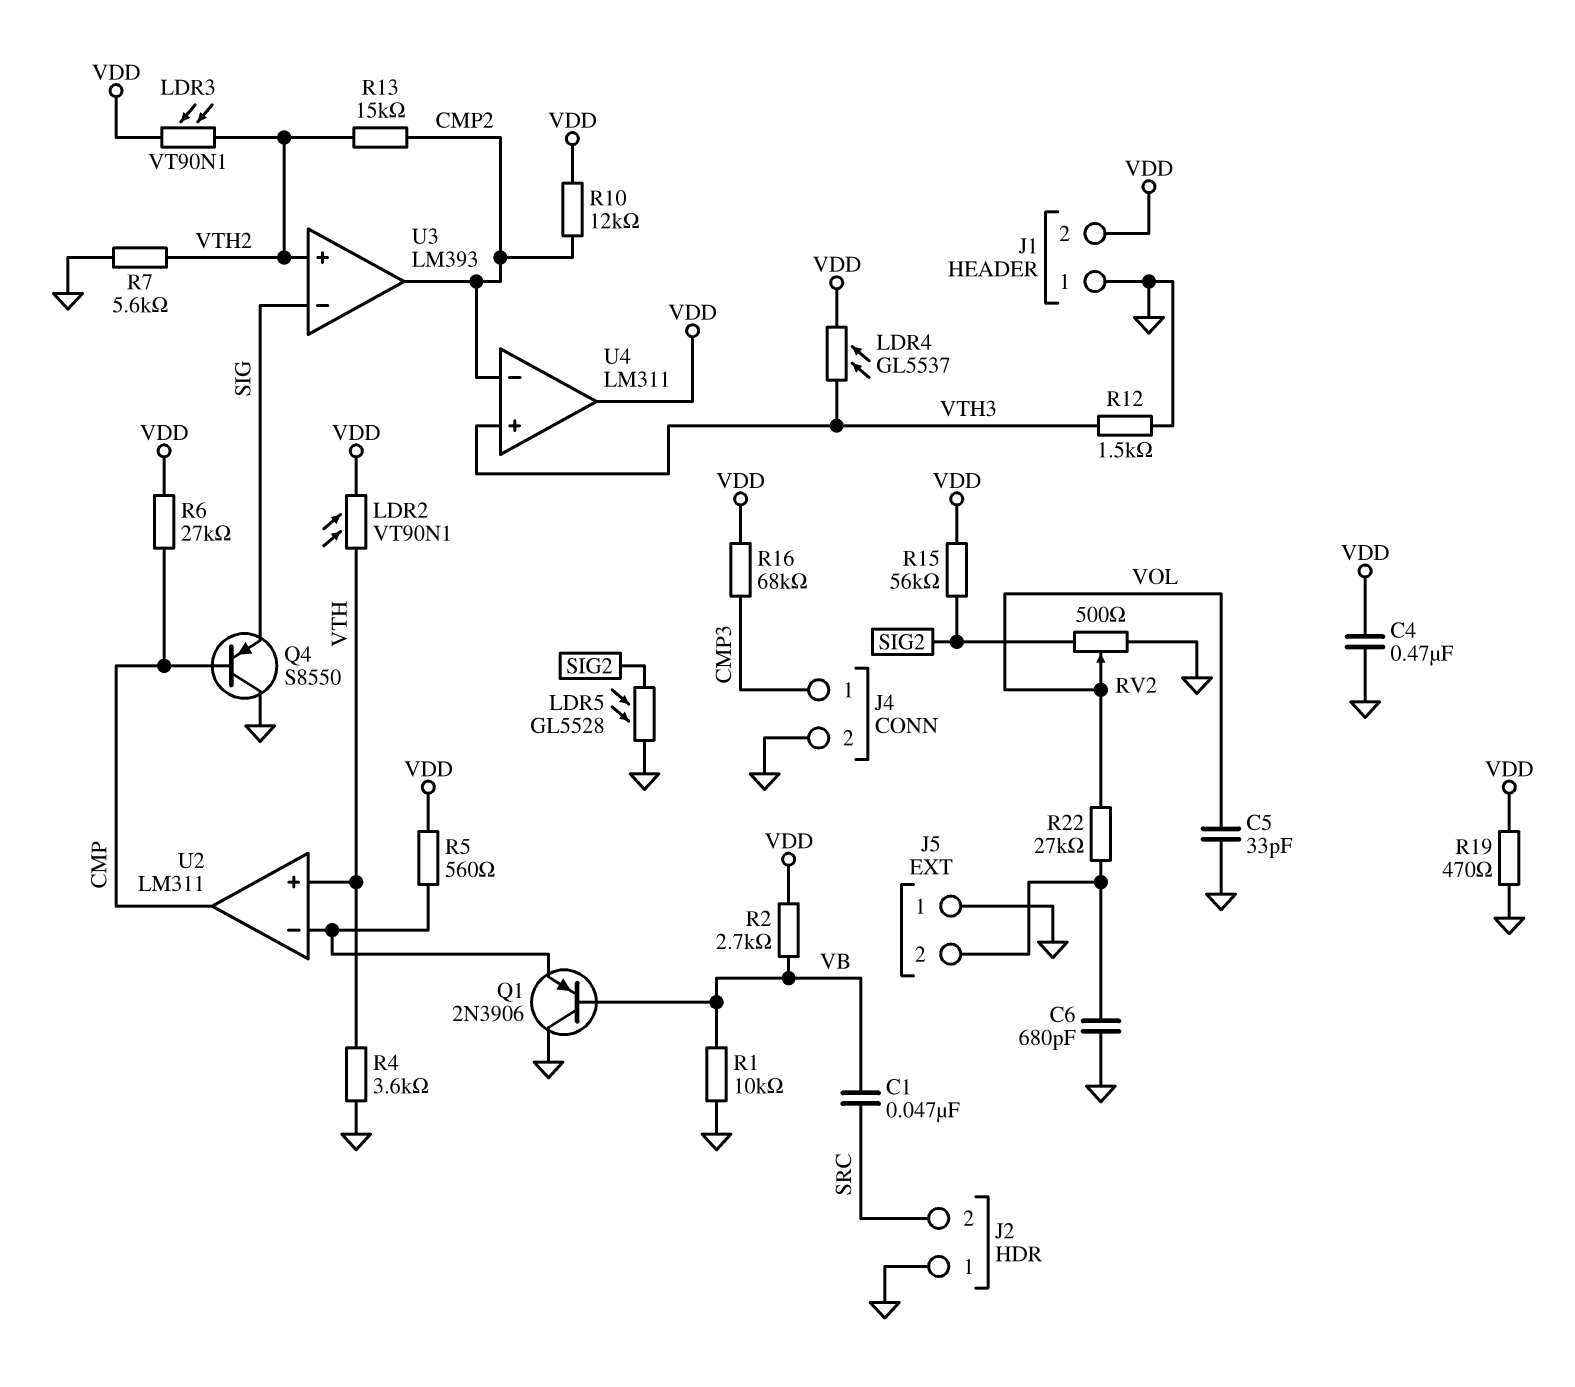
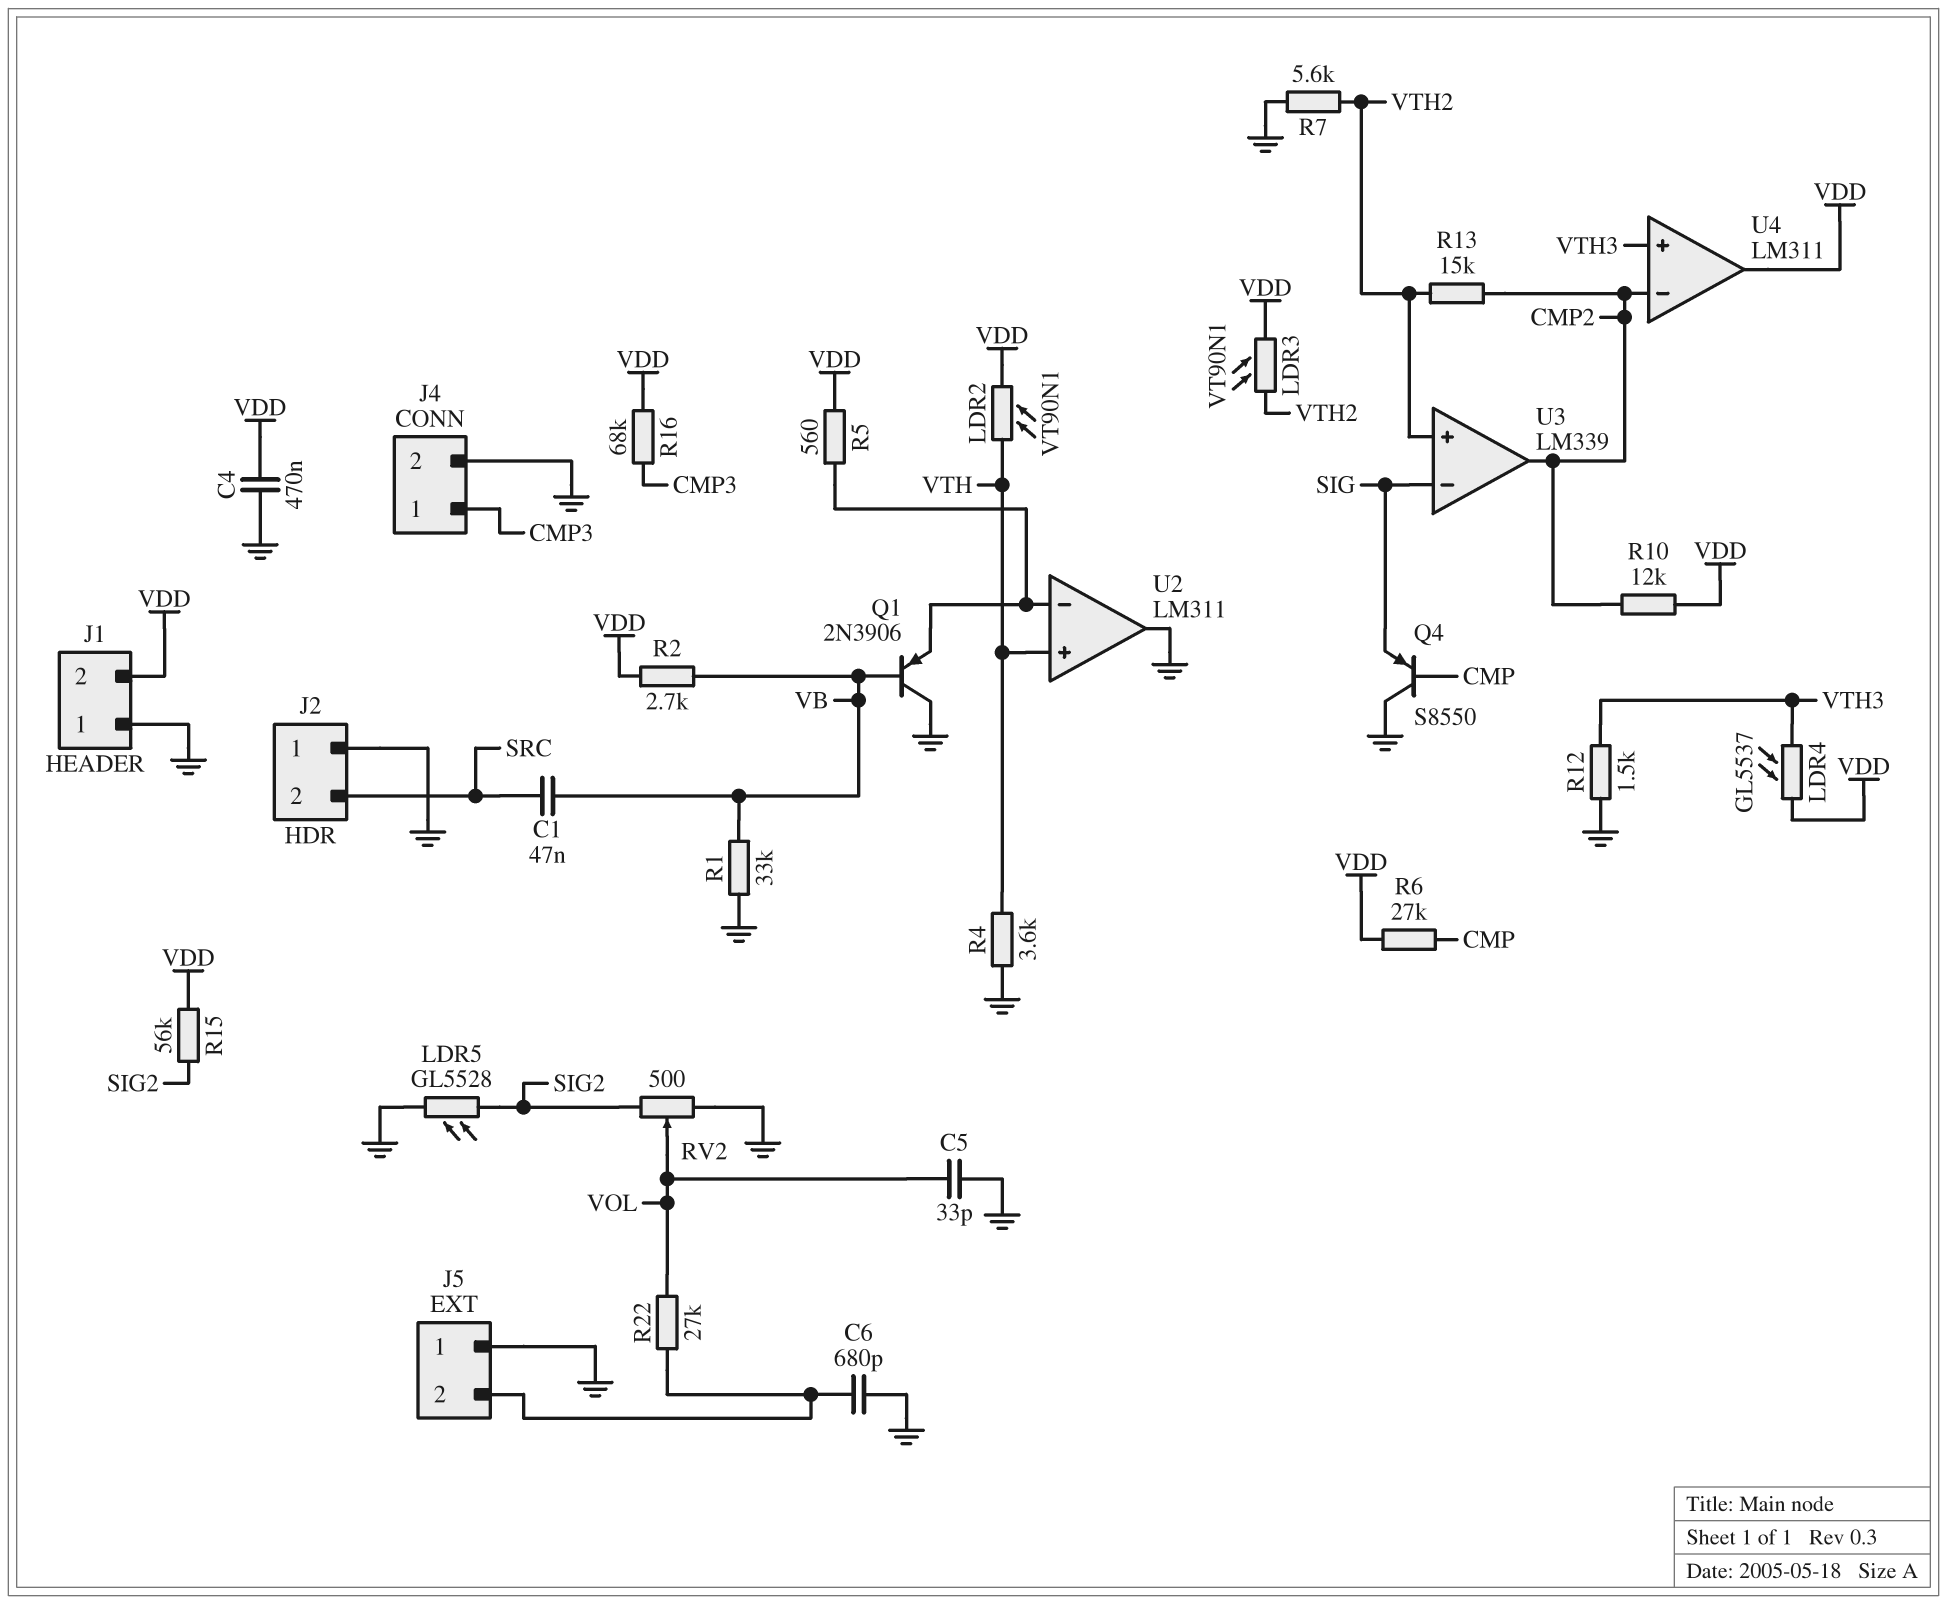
R1: 10k (GND, VB) -> 33k (GND, VB)
R19: 470 (GND, VDD) -> none
U2 pin out: CMP -> GND
U3: LM393 -> LM339

